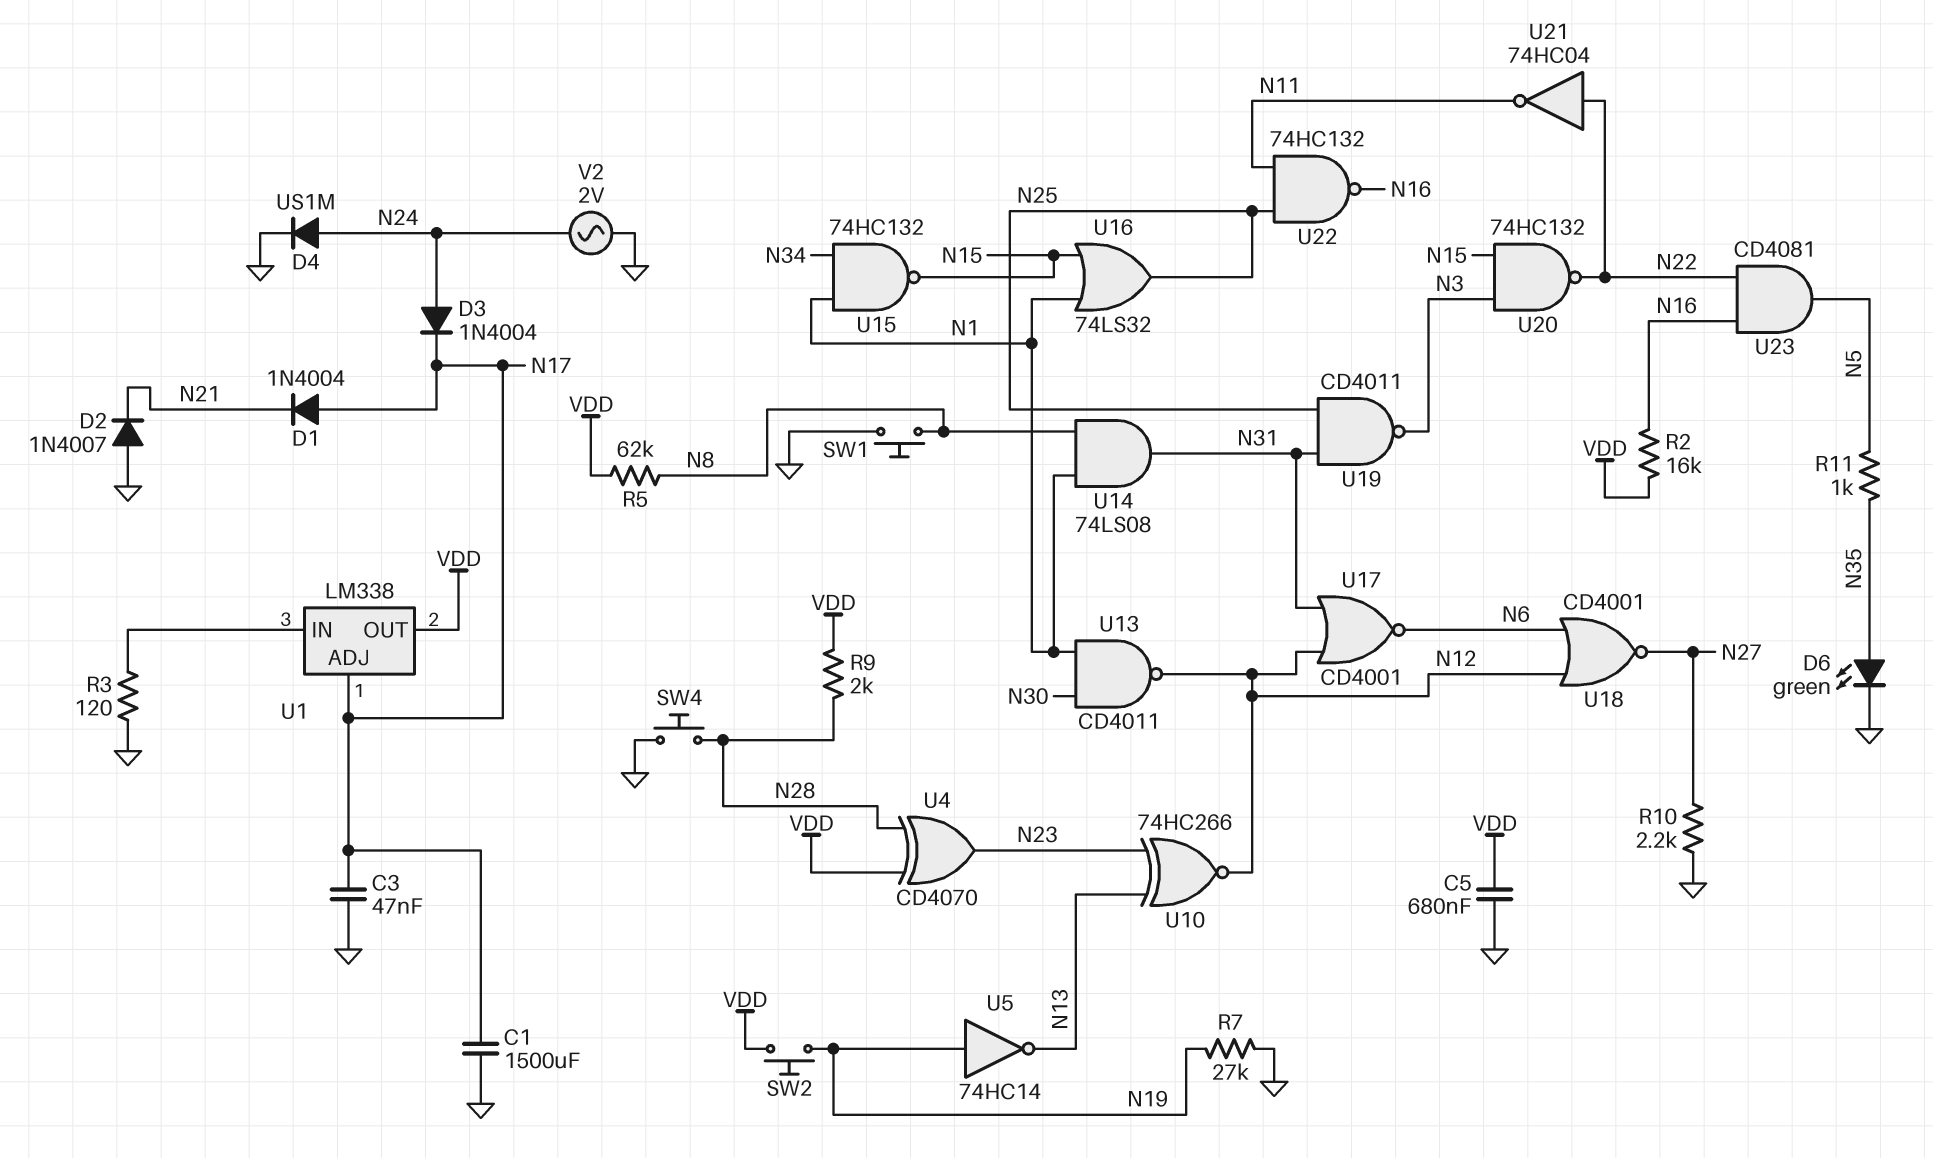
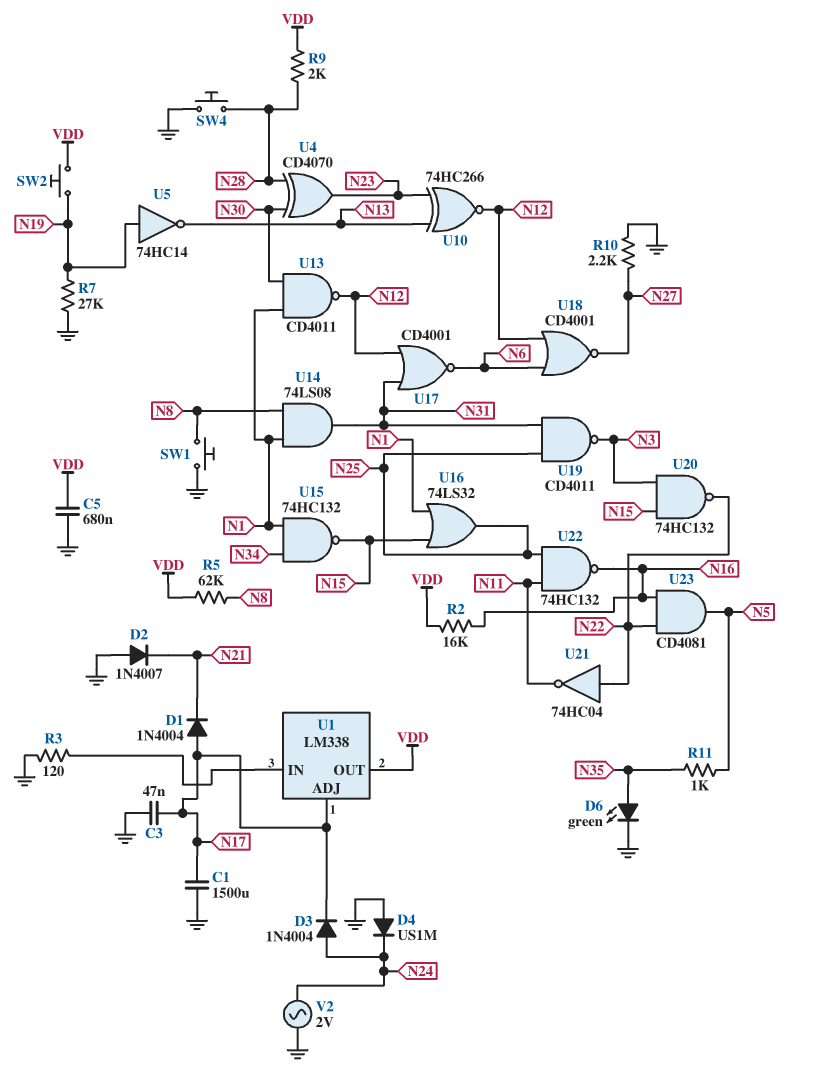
D4: diode US1M (A N24, K GND) -> diode US1M (A GND, K N24)
U4: XOR CD4070 (in N28, in VDD, out N23) -> XOR CD4070 (in N28, in N30, out N23)

